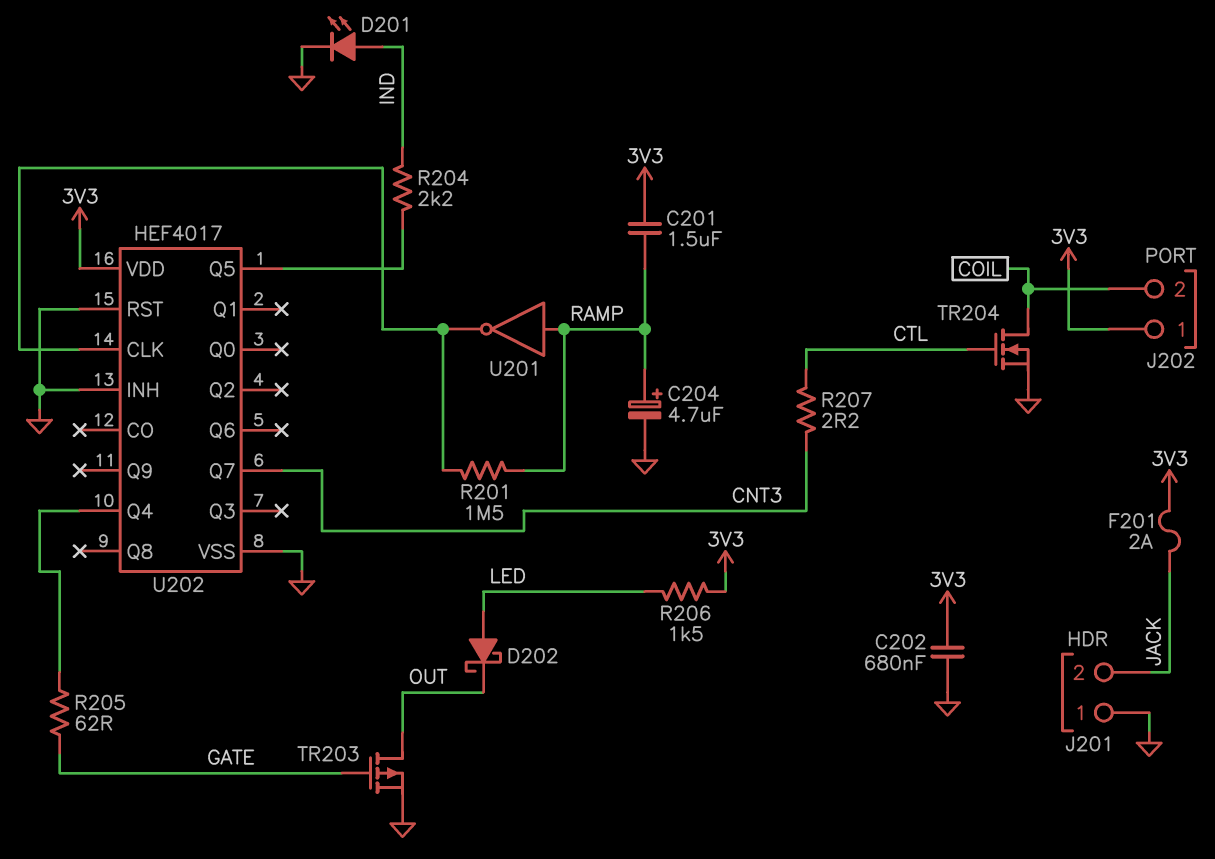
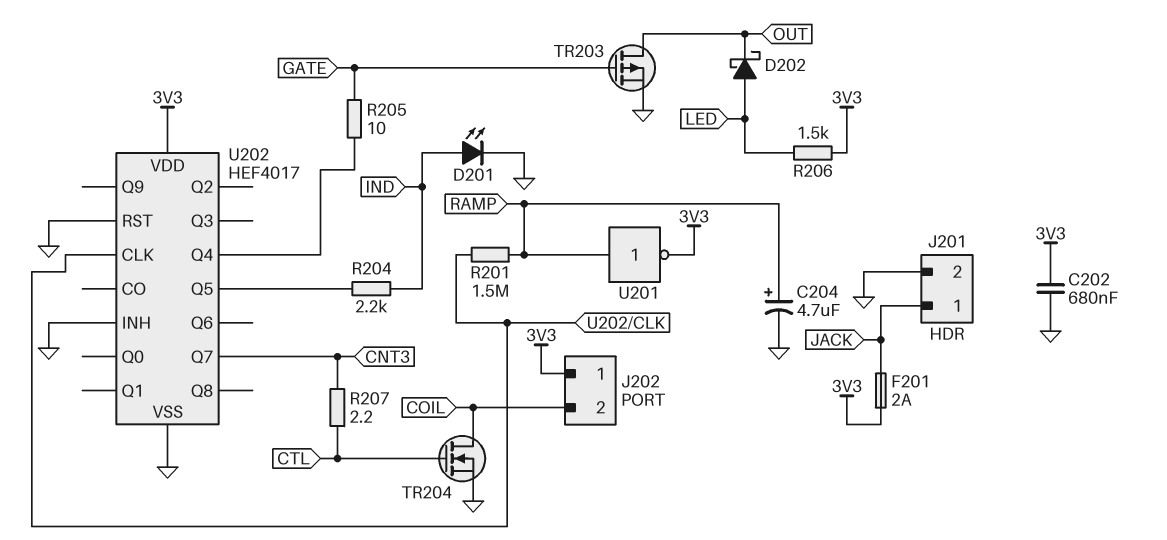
C201: 1.5uF (3V3, RAMP) -> none
J201 pin 1: GND -> JACK
J201 pin 2: JACK -> GND
R205: 62 (GATE, U202/Q4) -> 10 (GATE, U202/Q4)
U201: NOT (in RAMP, out U202/CLK) -> NOT (in RAMP, out 3V3)

